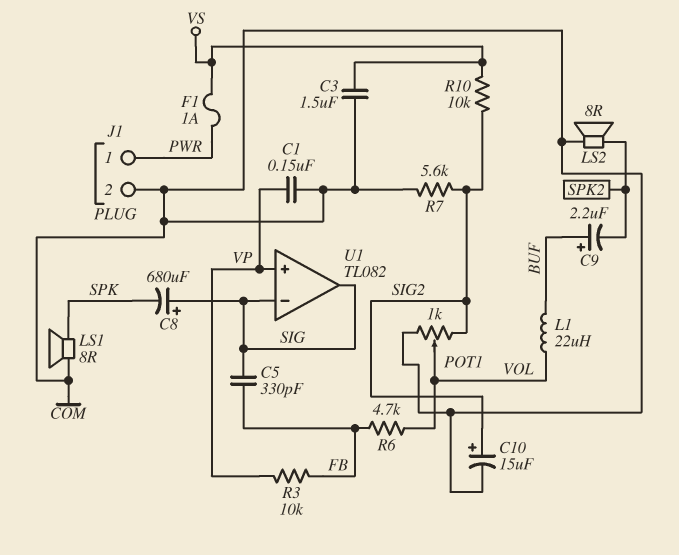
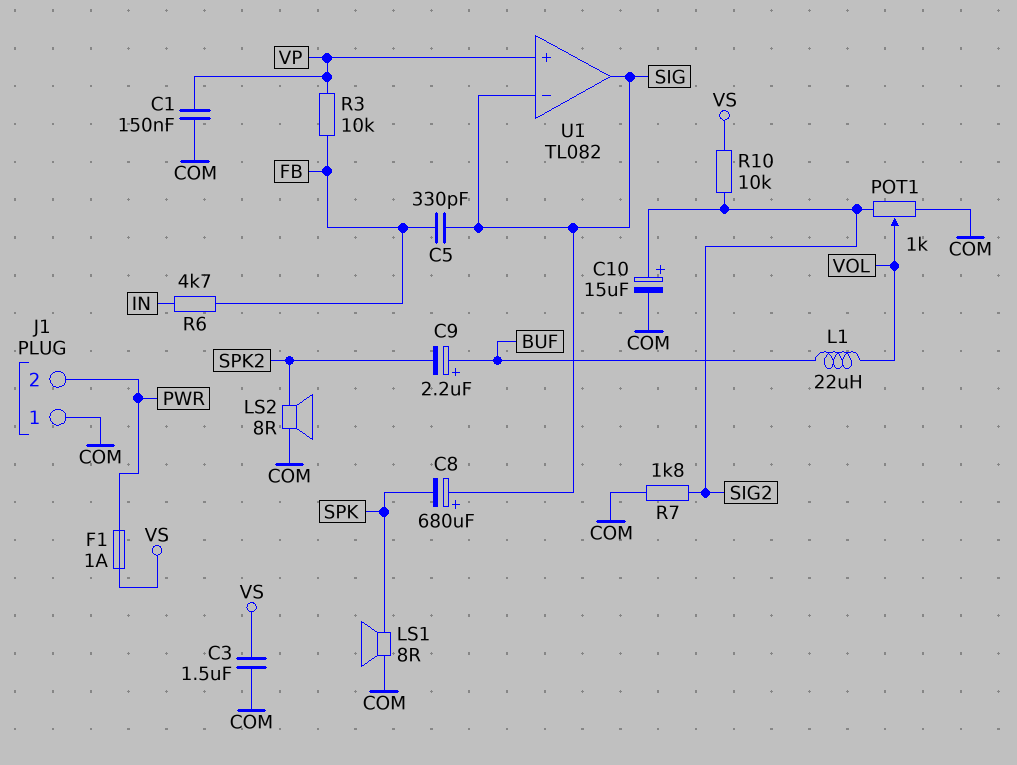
J1 pin 1: PWR -> COM
J1 pin 2: COM -> PWR
R6: 4.7k (FB, VOL) -> 4.7k (FB, IN)
R7: 5.6k (COM, SIG2) -> 1.8k (COM, SIG2)

